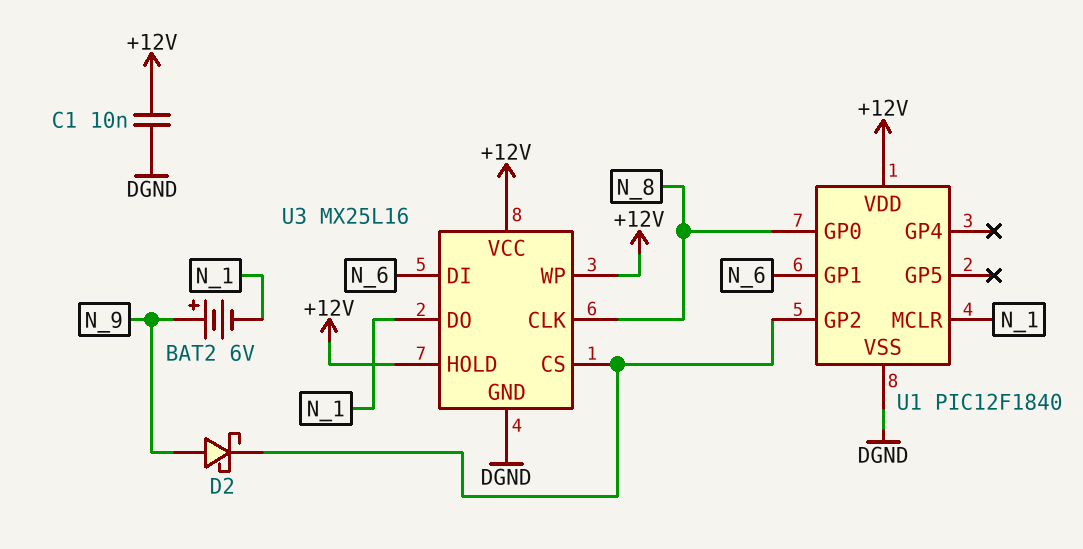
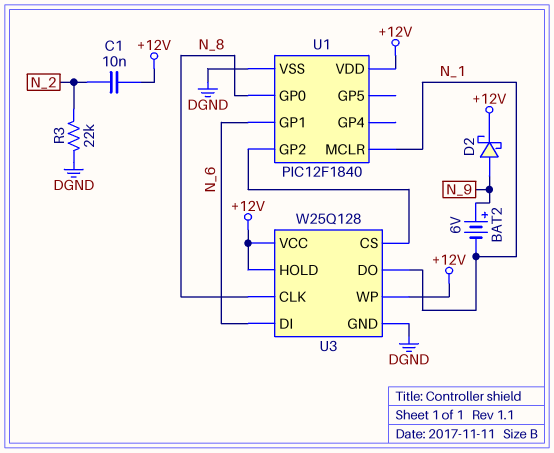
C1: 10nF (+12V, DGND) -> 10nF (+12V, N_2)
D2: schottky (A N_9, K U1/GP2) -> schottky (A N_9, K +12V)
R3: none -> 22k (DGND, N_2)
U3: MX25L16 -> W25Q128

